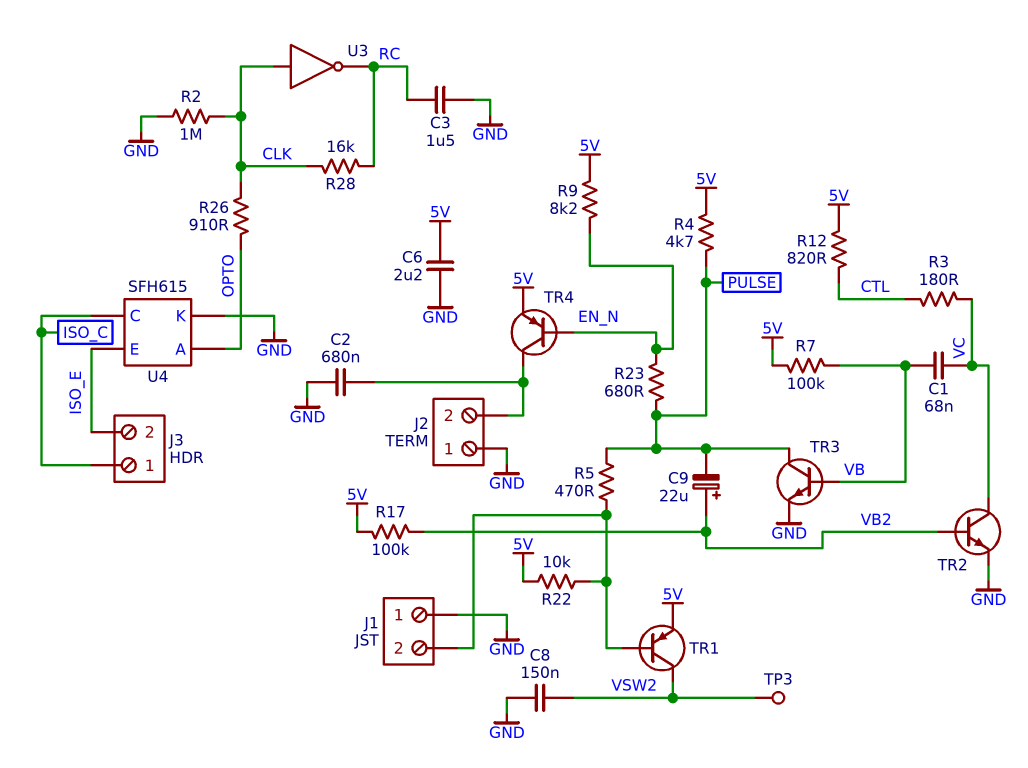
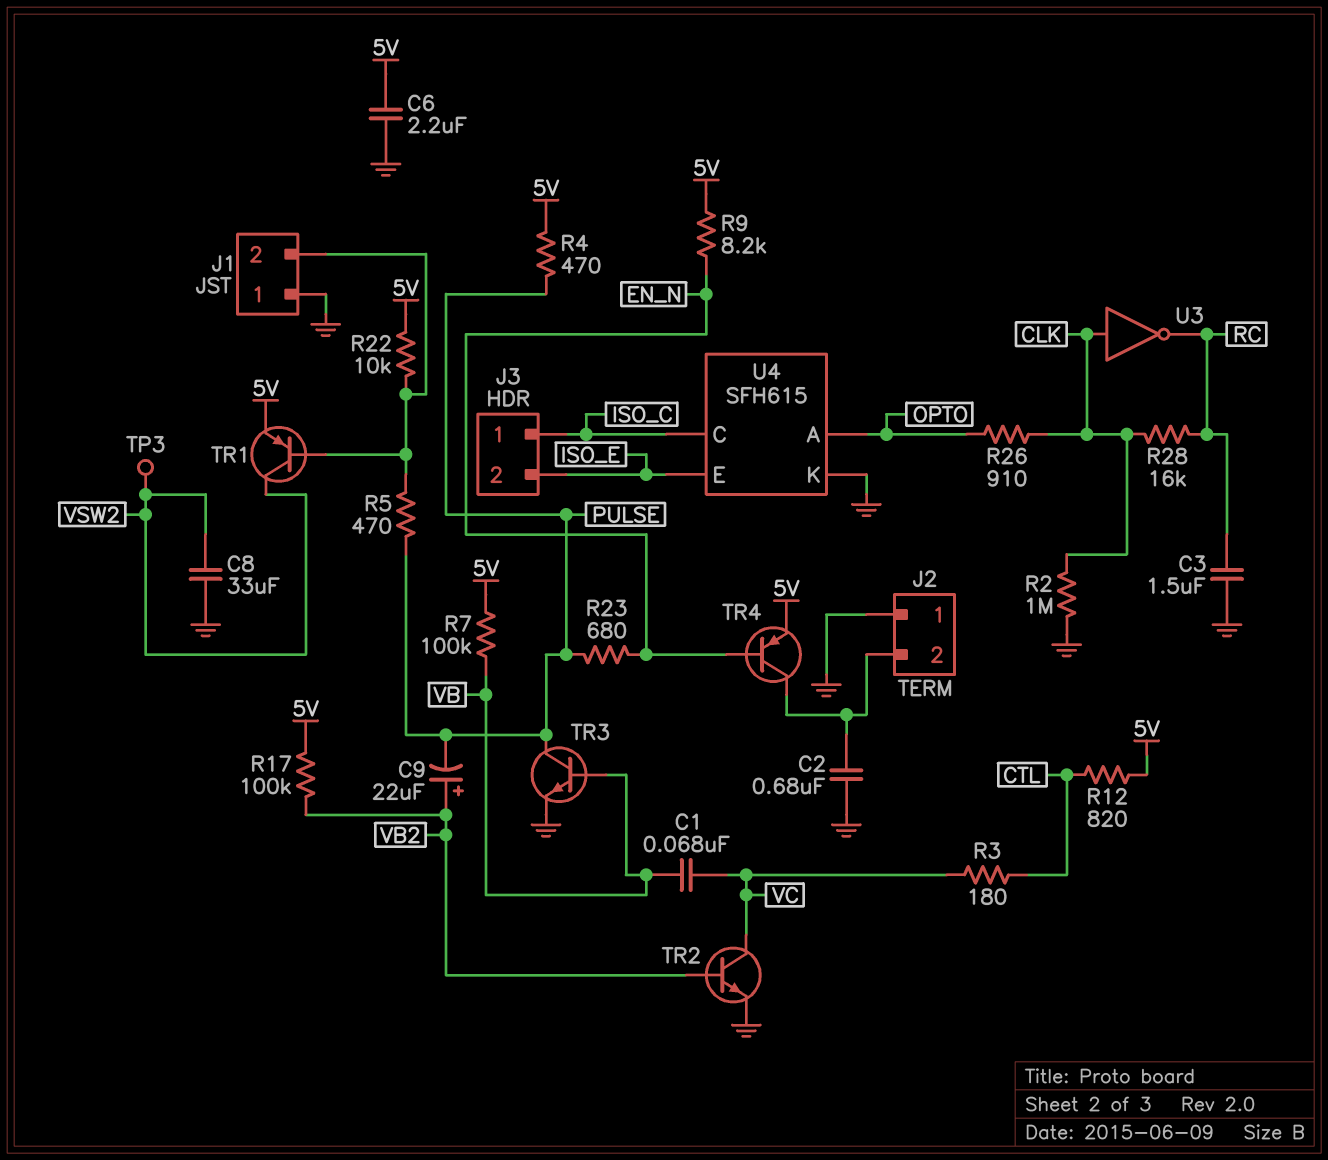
C8: 150nF (GND, VSW2) -> 33uF (GND, VSW2)
R4: 4.7k (5V, PULSE) -> 470 (5V, PULSE)

